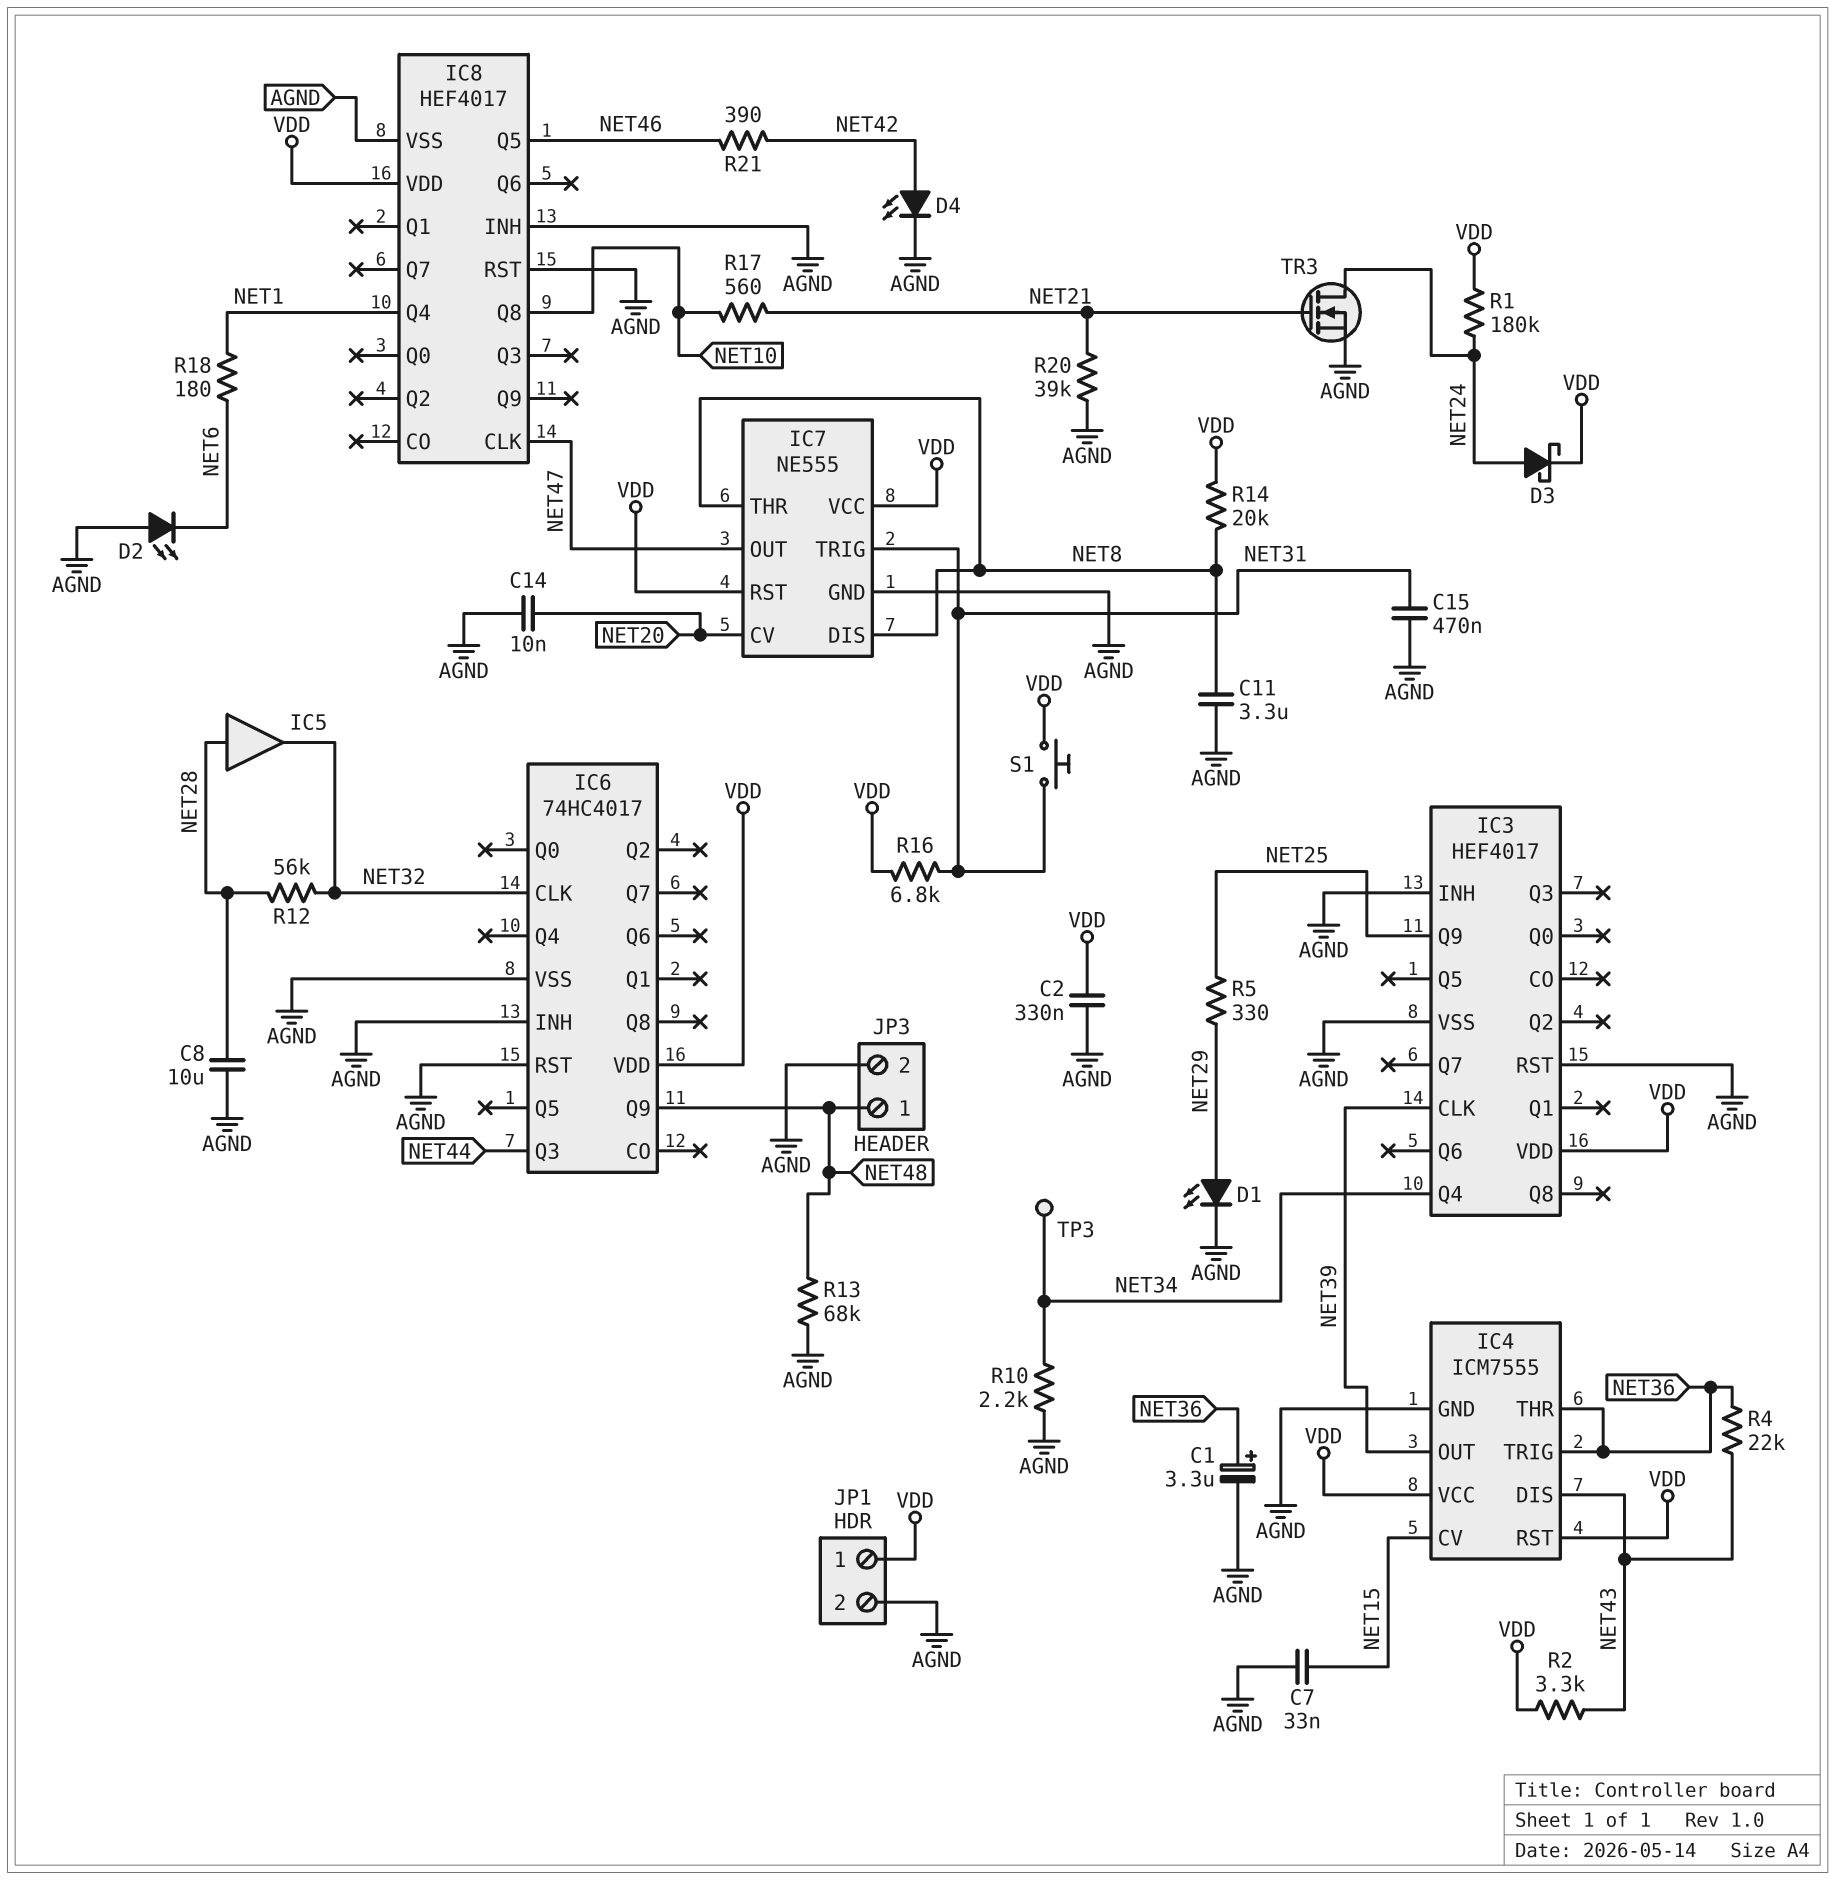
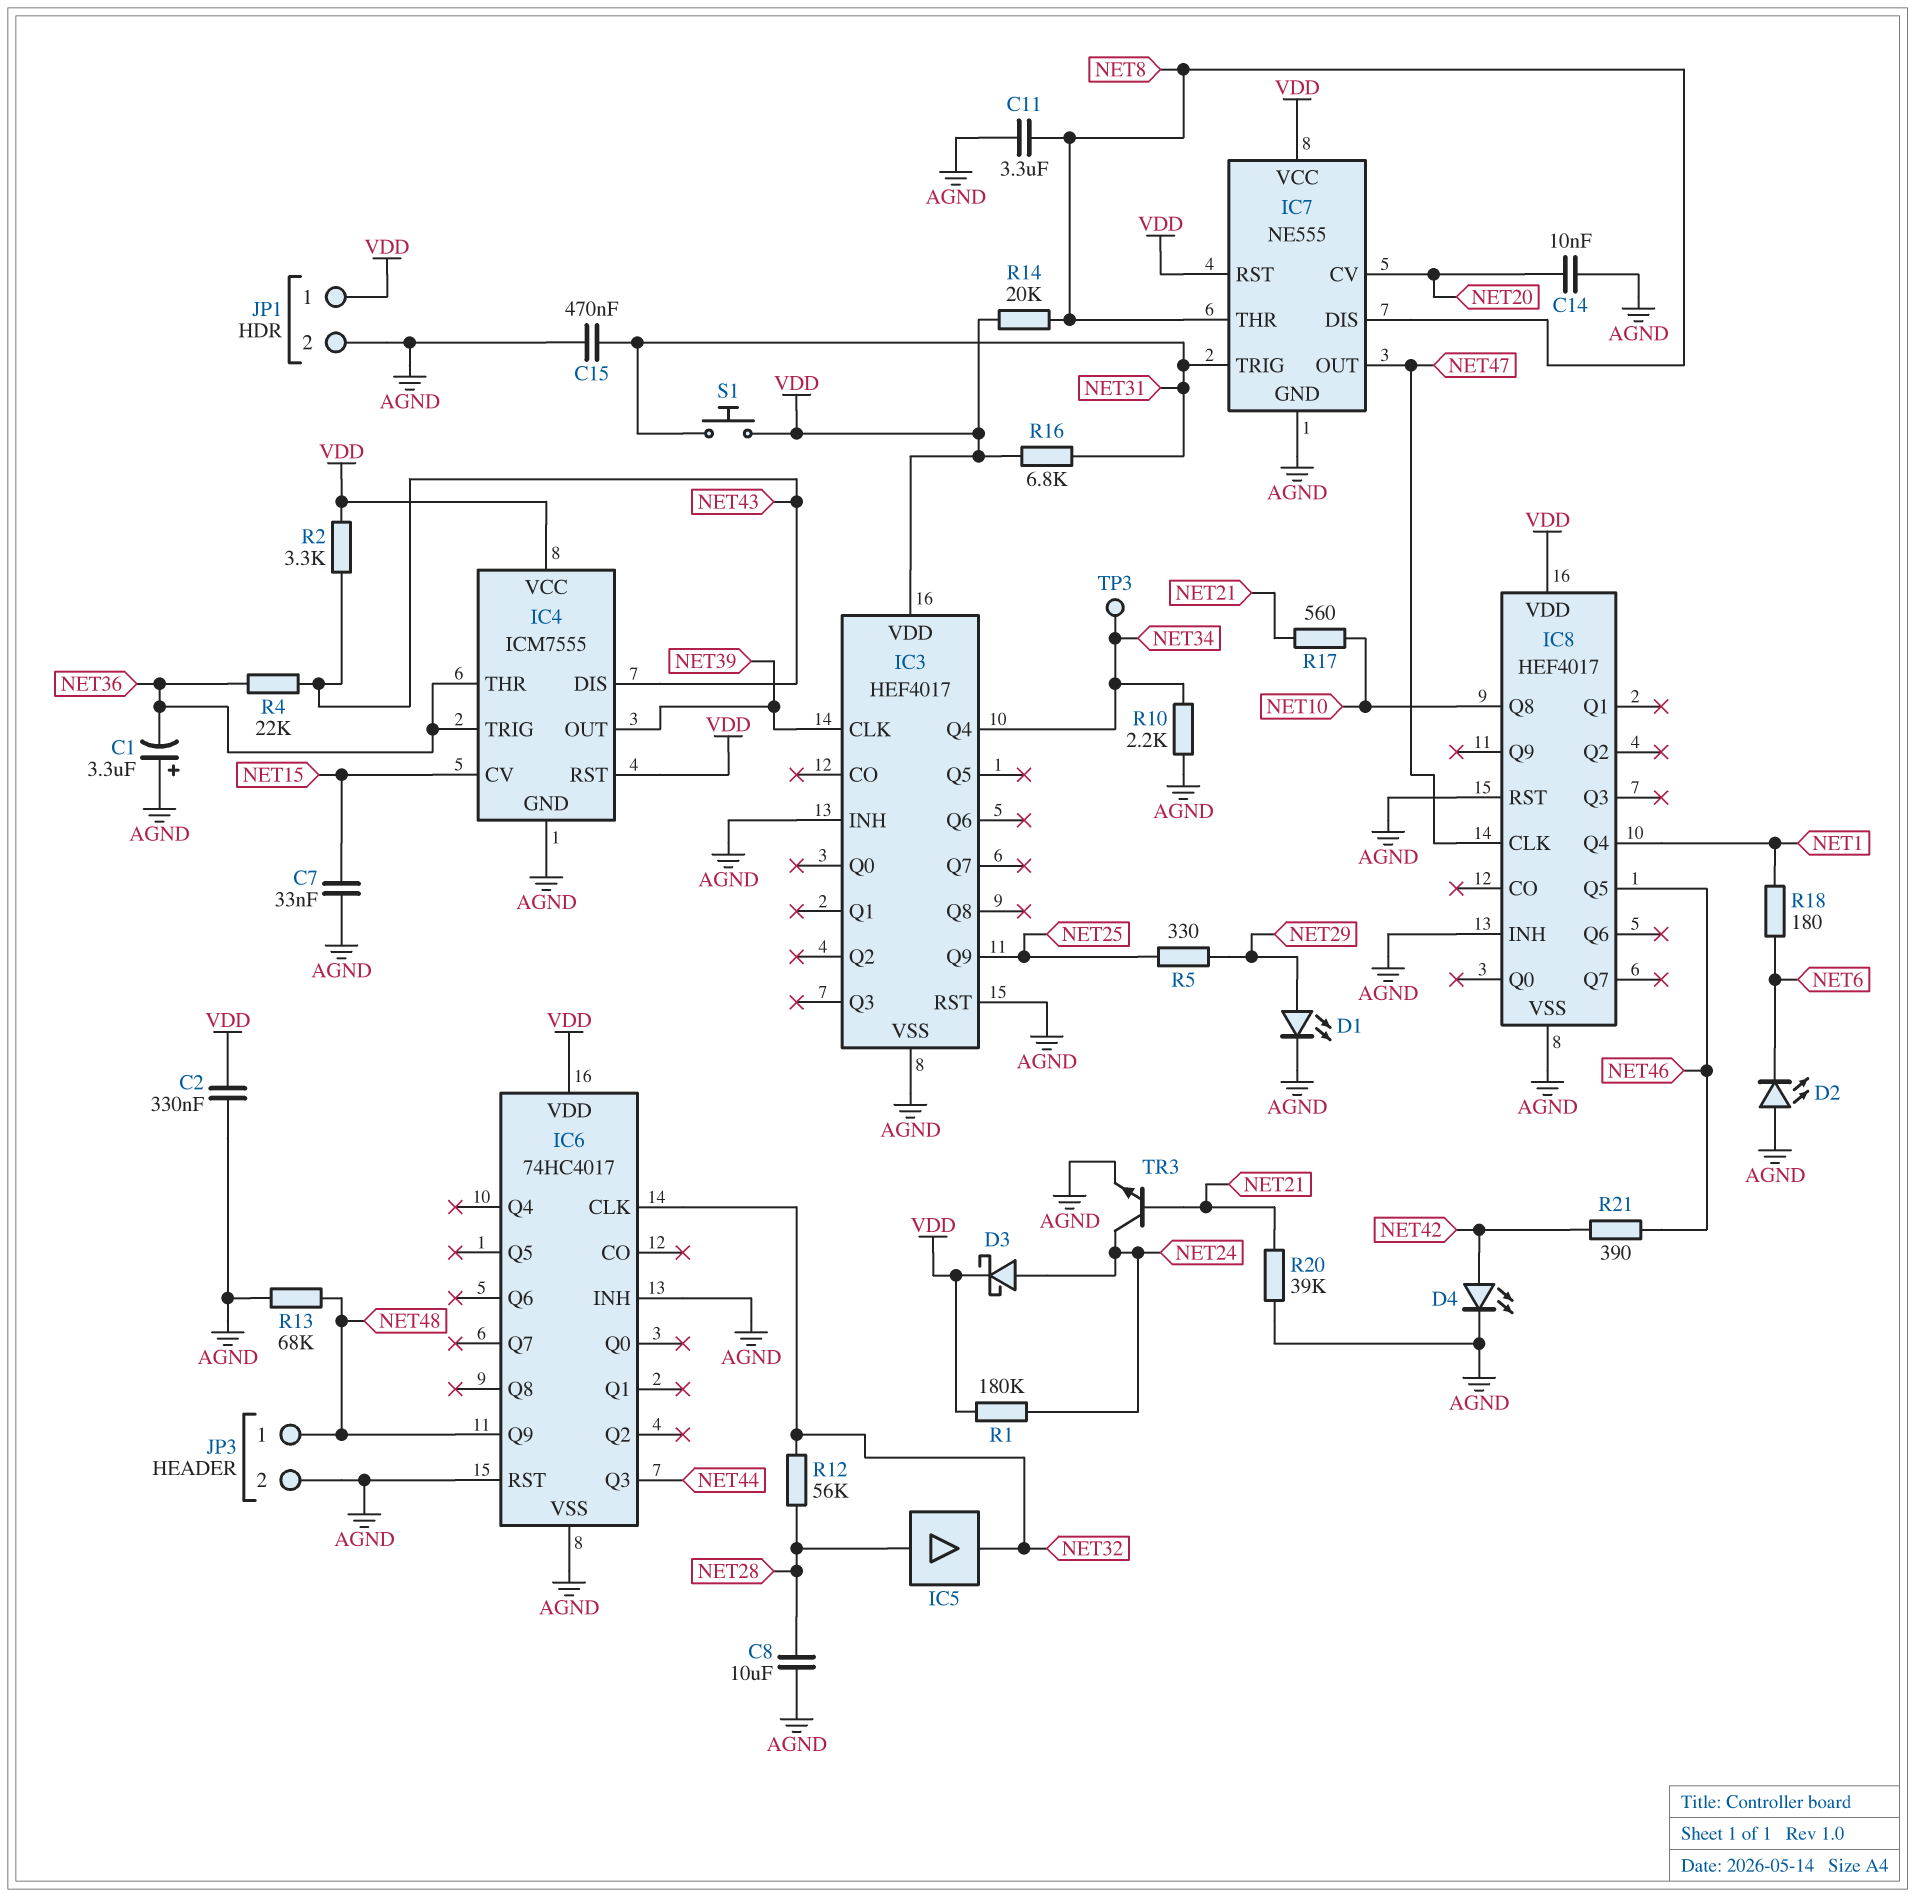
C1: 3.3uF (plus NET36, minus AGND) -> 3.3uF (plus AGND, minus NET36)
TR3: NMOS (G NET21, D NET24, S AGND) -> NPN (B NET21, C NET24, E AGND)

